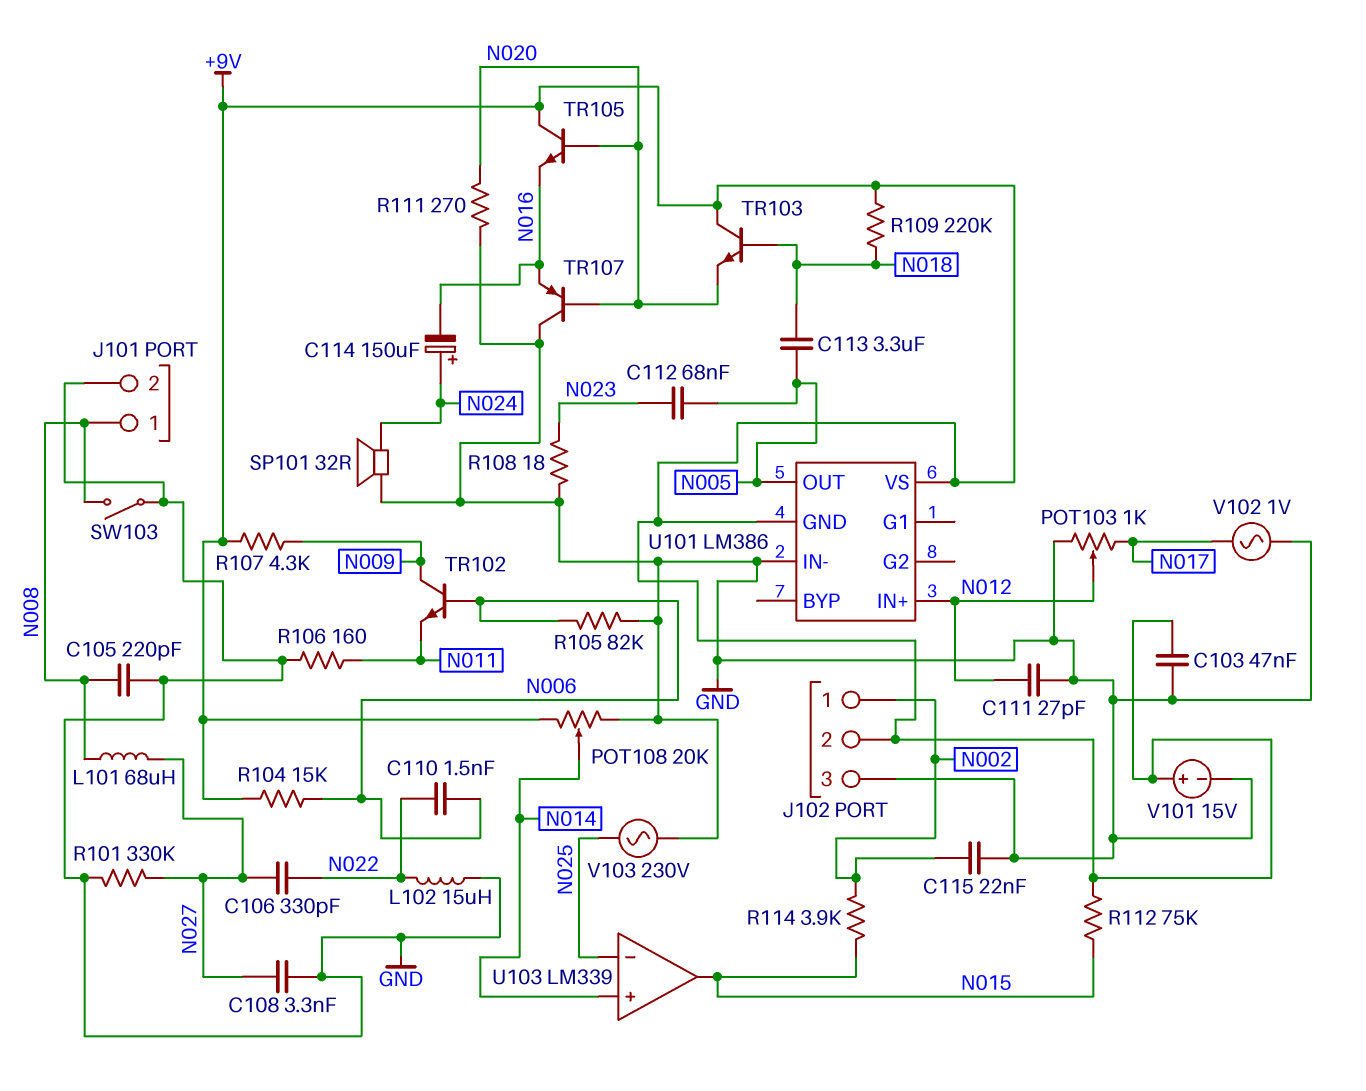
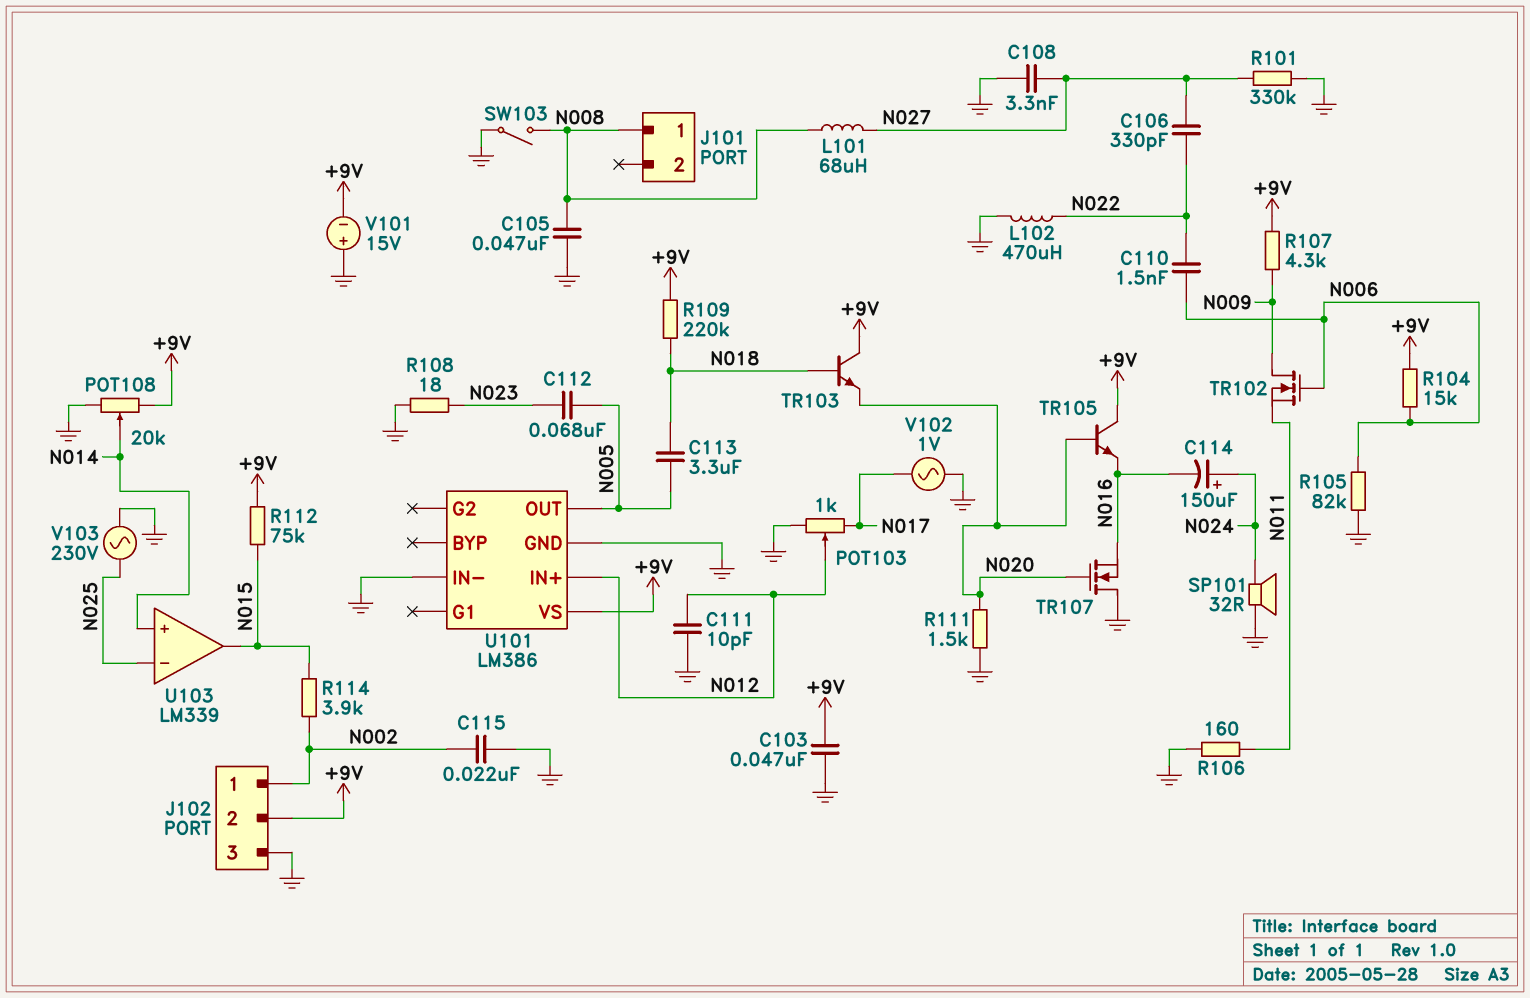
C105: 220pF (GND, N008) -> 47nF (GND, N008)
C111: 27pF (GND, N012) -> 10pF (GND, N012)
J101 pin 2: GND -> none
L102: 15uH (GND, N022) -> 470uH (GND, N022)
R111: 270 (GND, N020) -> 1.5k (GND, N020)
TR102: NPN (B N006, C N009, E N011) -> NMOS (G N006, D N009, S N011)
TR107: PNP (B N020, C GND, E N016) -> NMOS (G N020, D GND, S N016)
U101 pin GND: +9V -> GND
V101: 15V (plus +9V, minus GND) -> 15V (plus GND, minus +9V)

